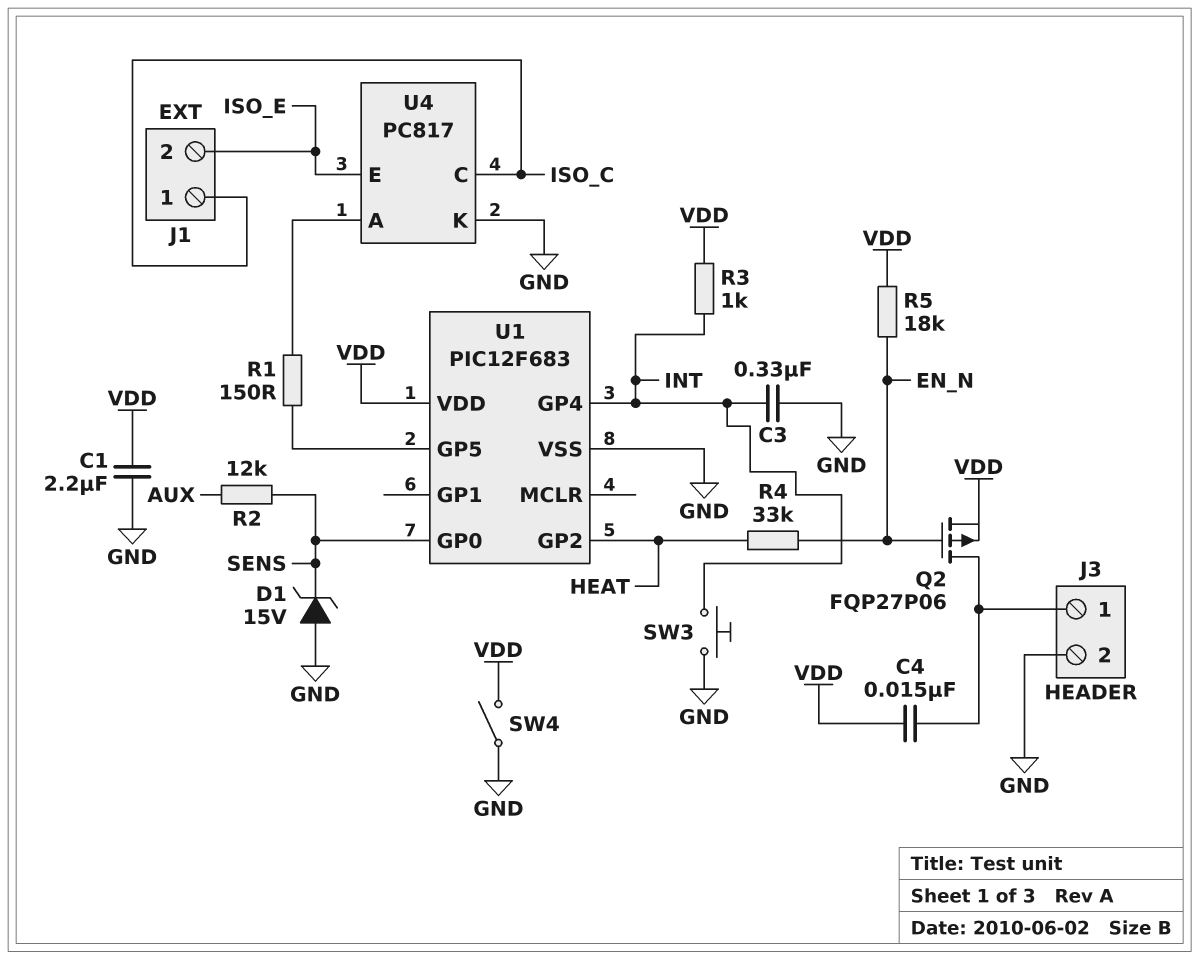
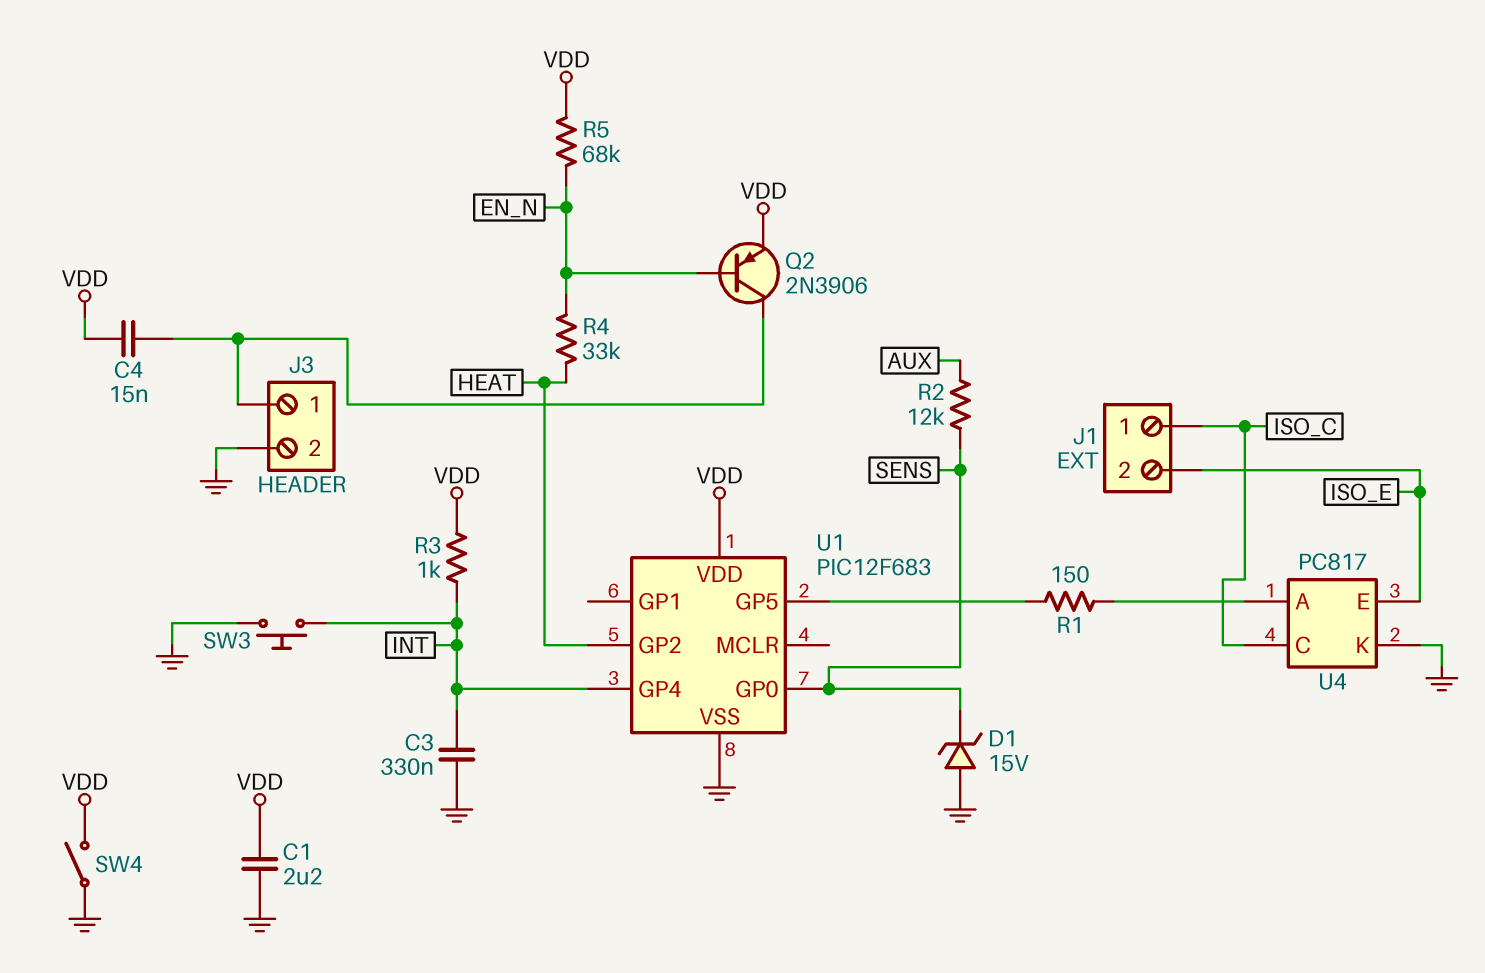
Q2: PMOS FQP27P06 (G EN_N, D J3/1, S VDD) -> PNP 2N3906 (B EN_N, C J3/1, E VDD)
R5: 18k (EN_N, VDD) -> 68k (EN_N, VDD)

